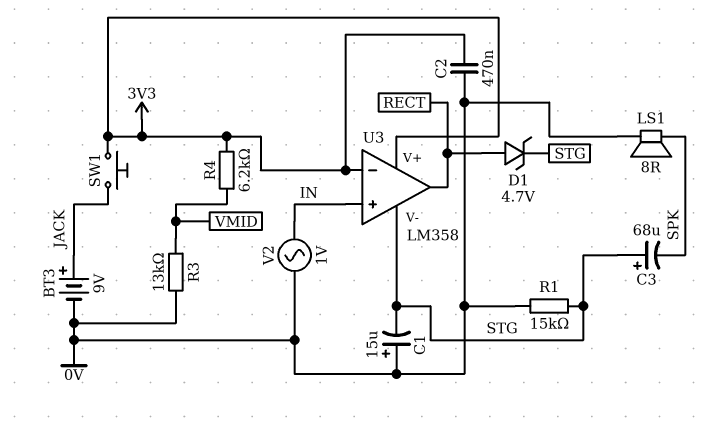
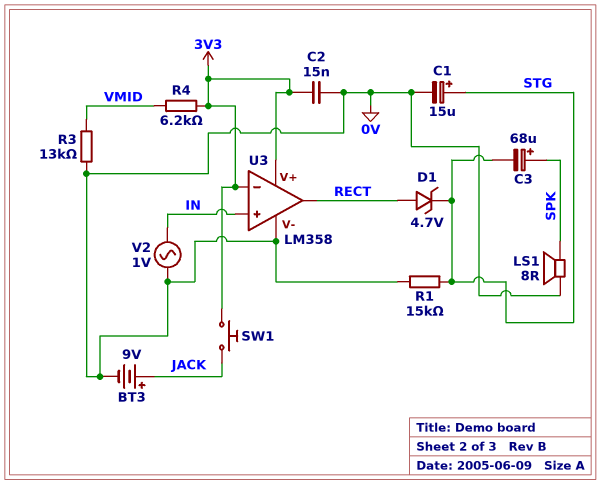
C1: 15uF (plus 0V, minus STG) -> 15uF (plus STG, minus 0V)
C2: 470nF (0V, 3V3) -> 15nF (0V, 3V3)
C3: 68uF (plus STG, minus SPK) -> 68uF (plus SPK, minus STG)
U3 pin V-: STG -> 0V

